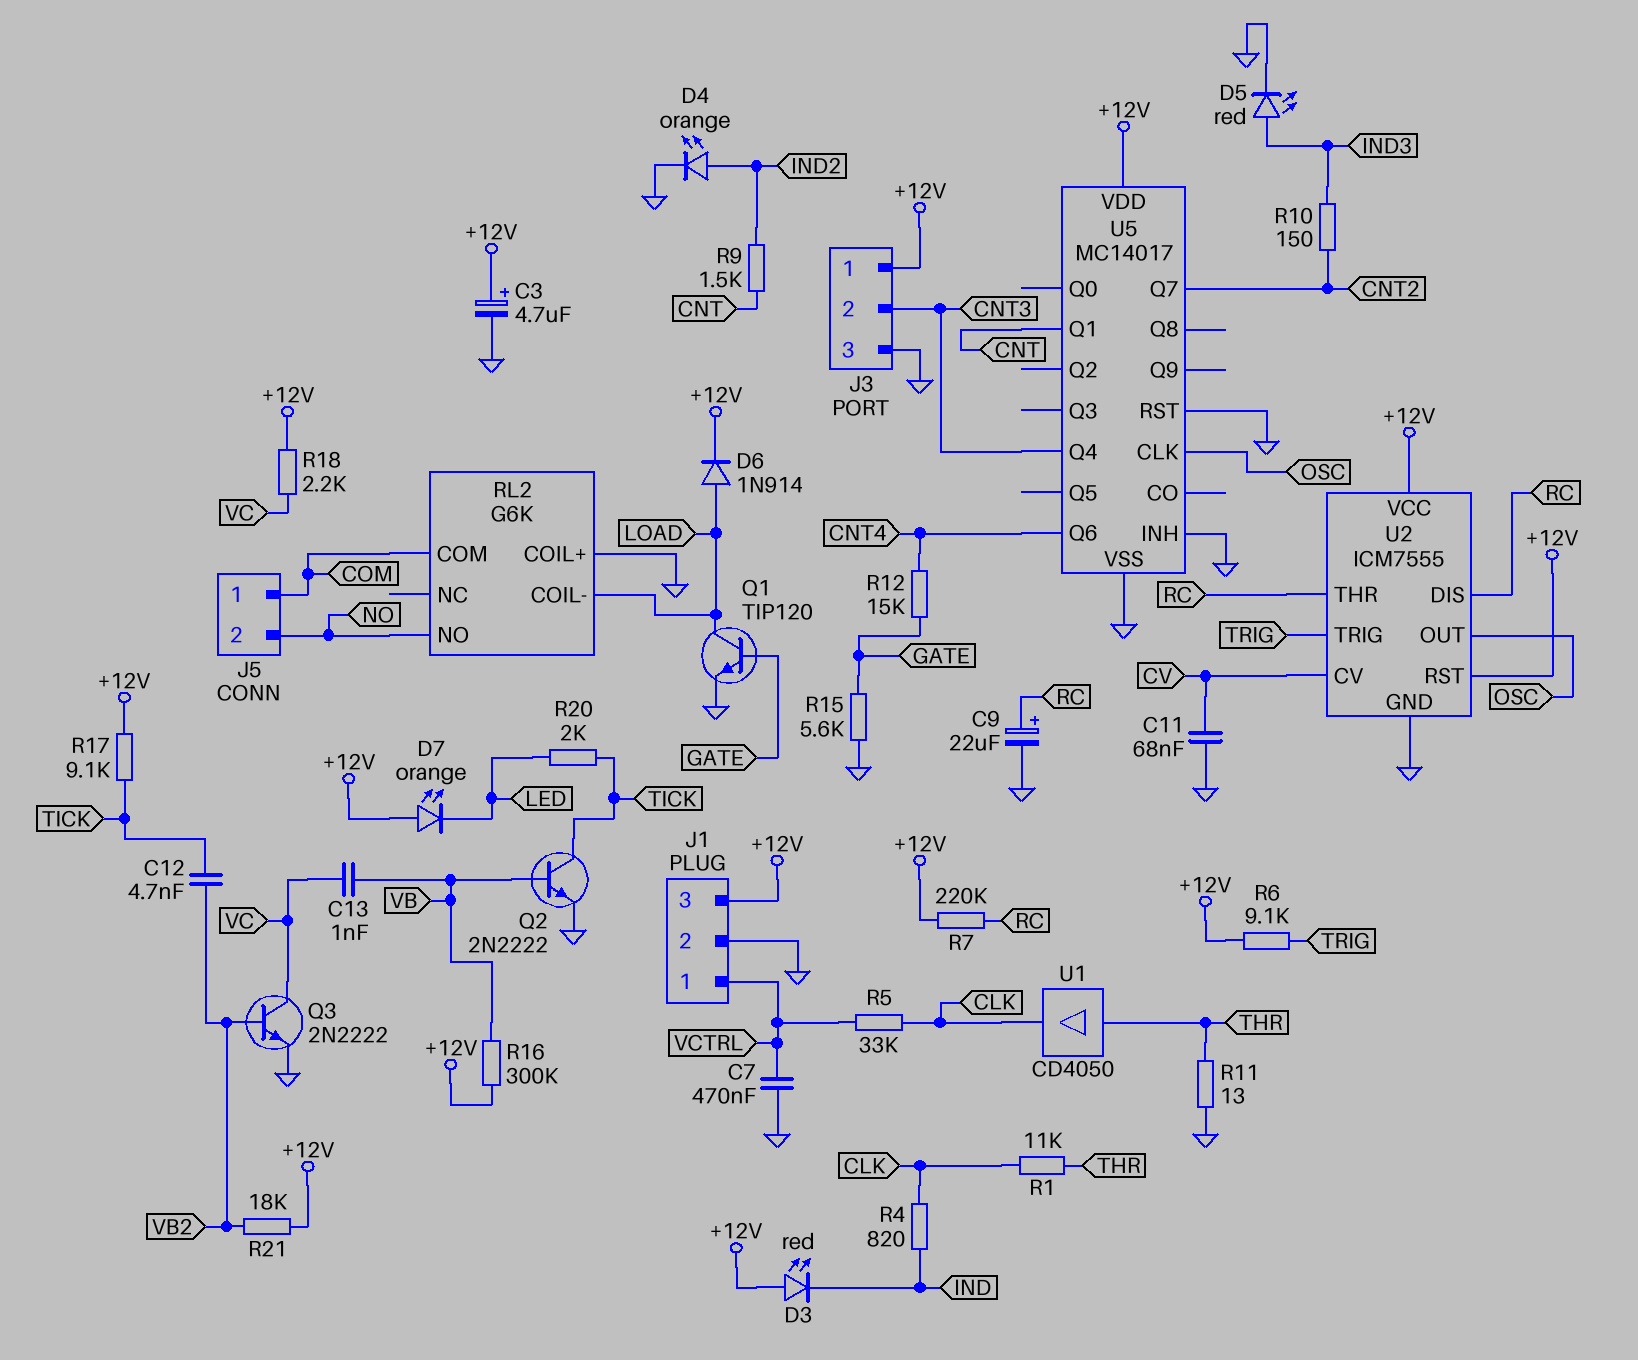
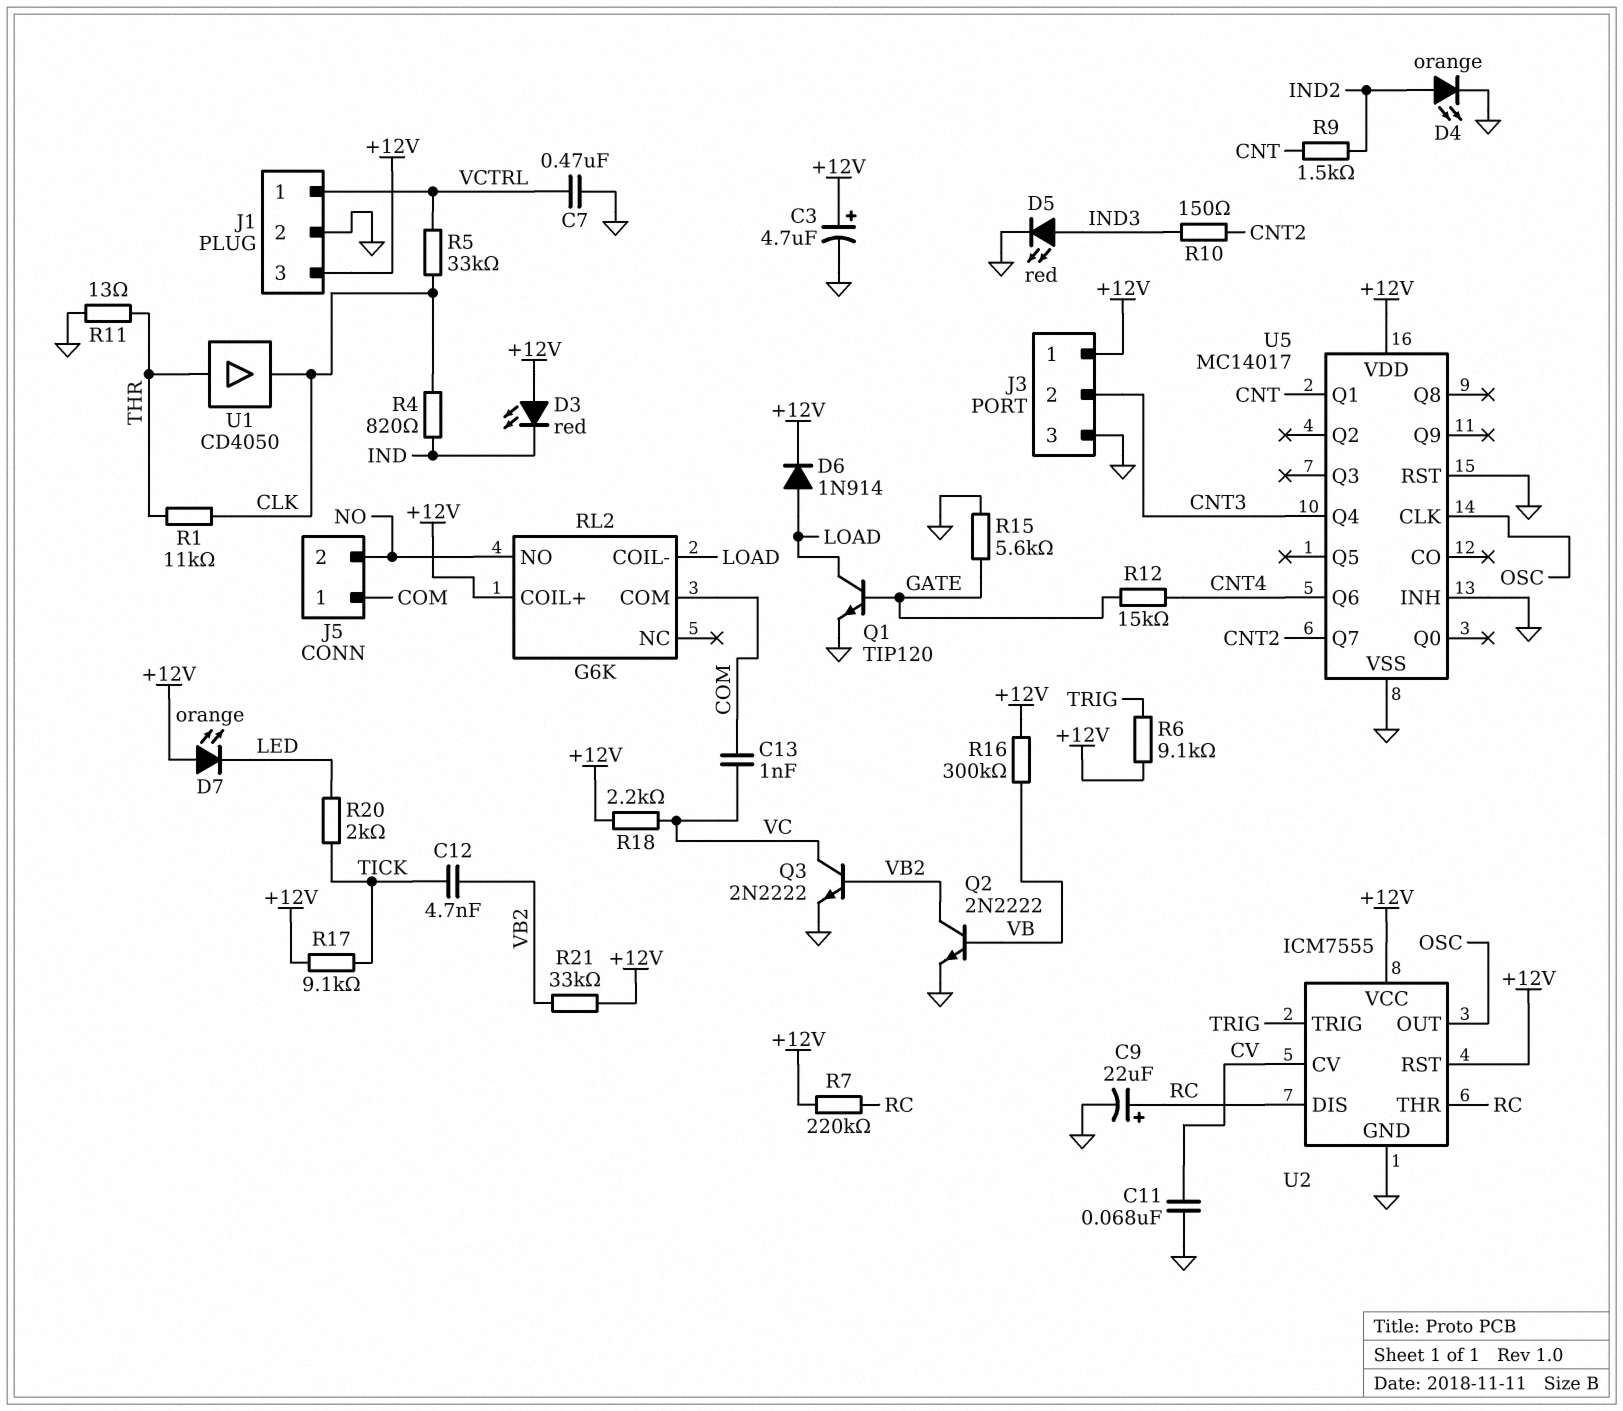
C13: 1nF (VB, VC) -> 1nF (COM, VC)
Q2: NPN 2N2222 (B VB, C TICK, E GND) -> NPN 2N2222 (B VB, C VB2, E GND)
R21: 18k (+12V, VB2) -> 33k (+12V, VB2)
RL2 pin COIL+: GND -> +12V

